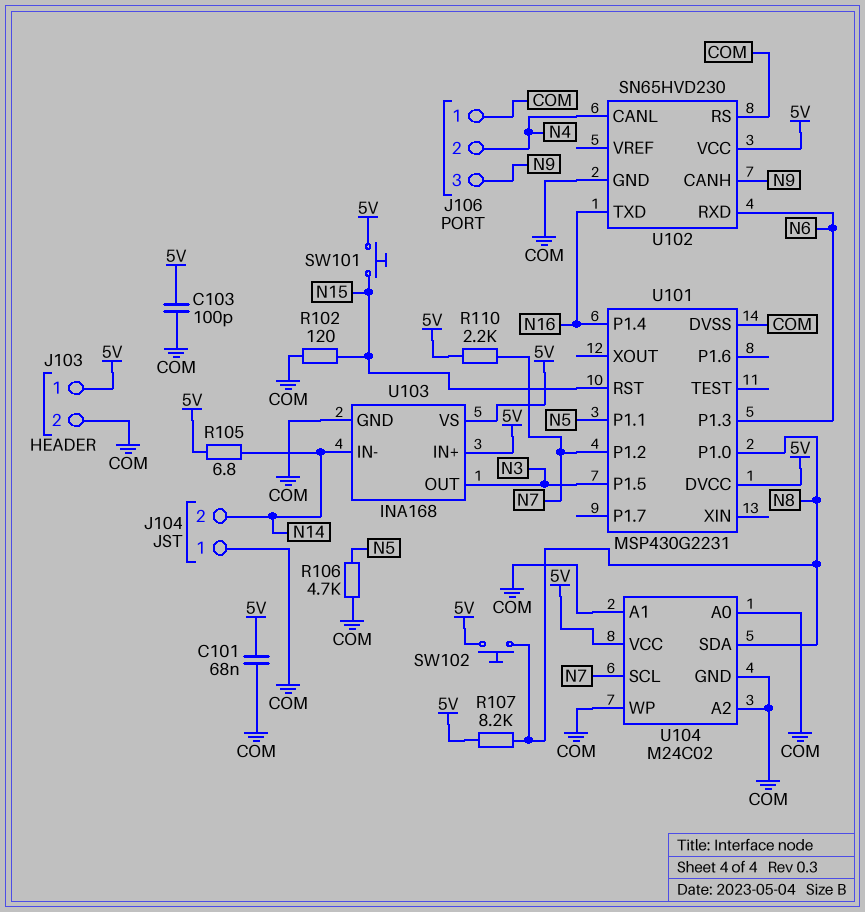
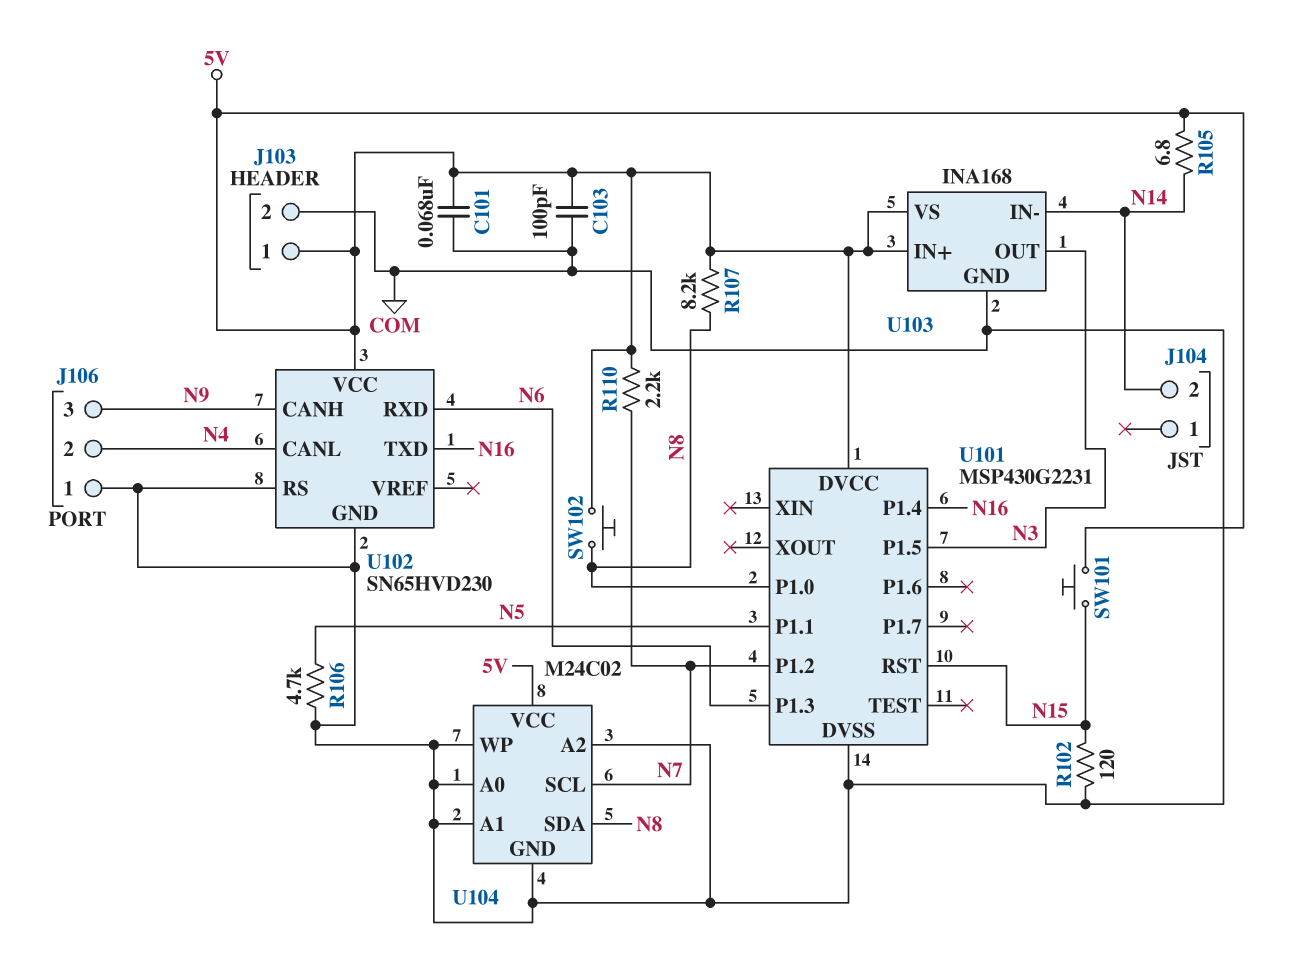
J104 pin 1: COM -> none

